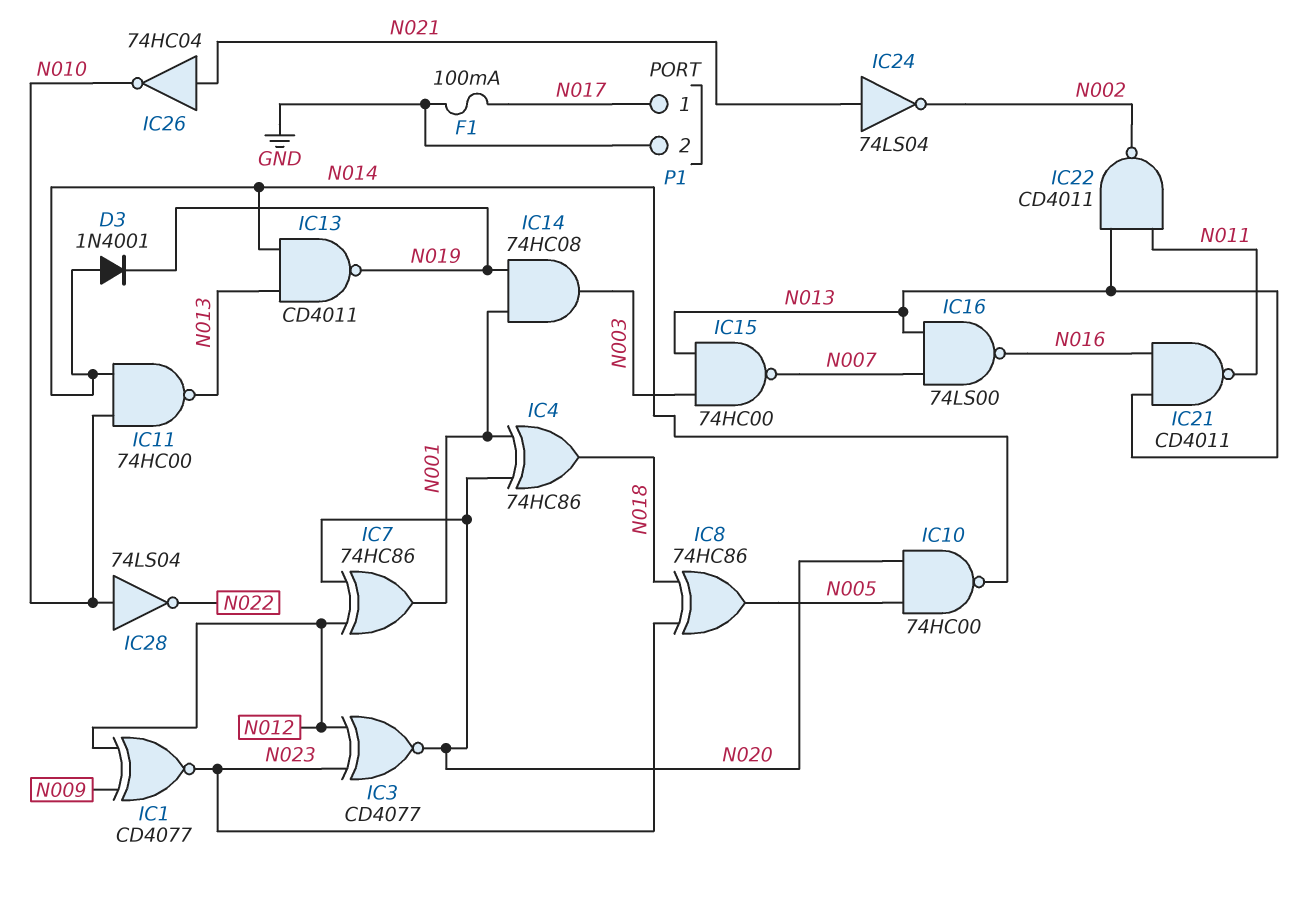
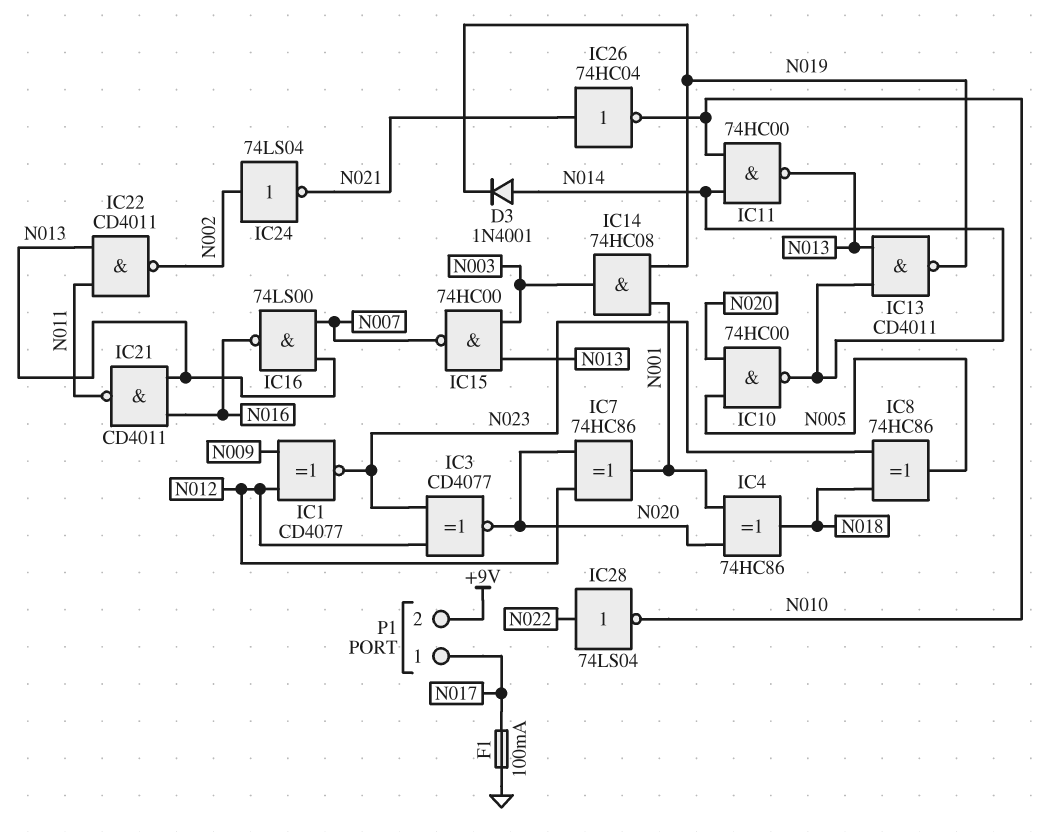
IC24: NOT 74LS04 (in N021, out N002) -> NOT 74LS04 (in N002, out N021)
IC28: NOT 74LS04 (in N010, out N022) -> NOT 74LS04 (in N022, out N010)
P1 pin 2: GND -> +9V

